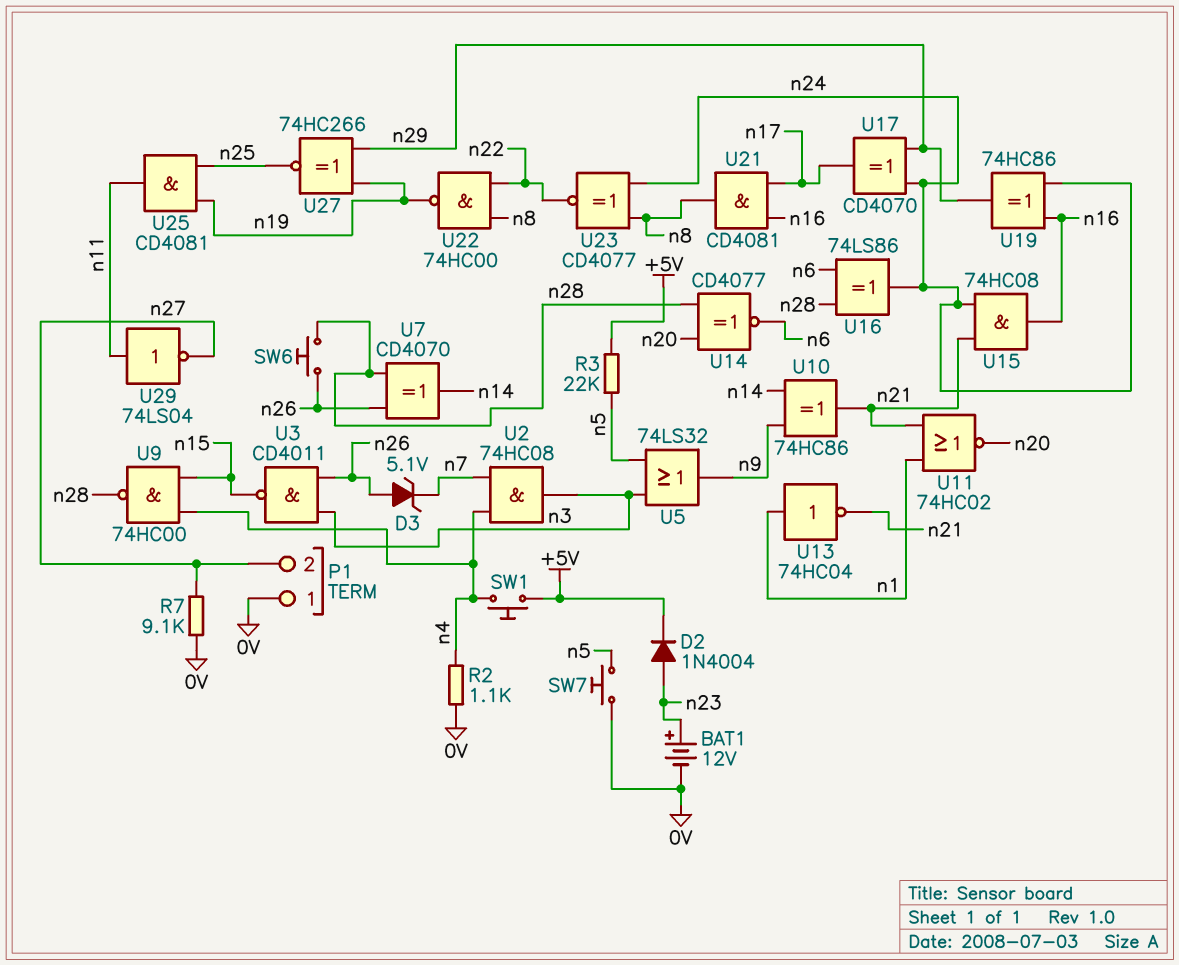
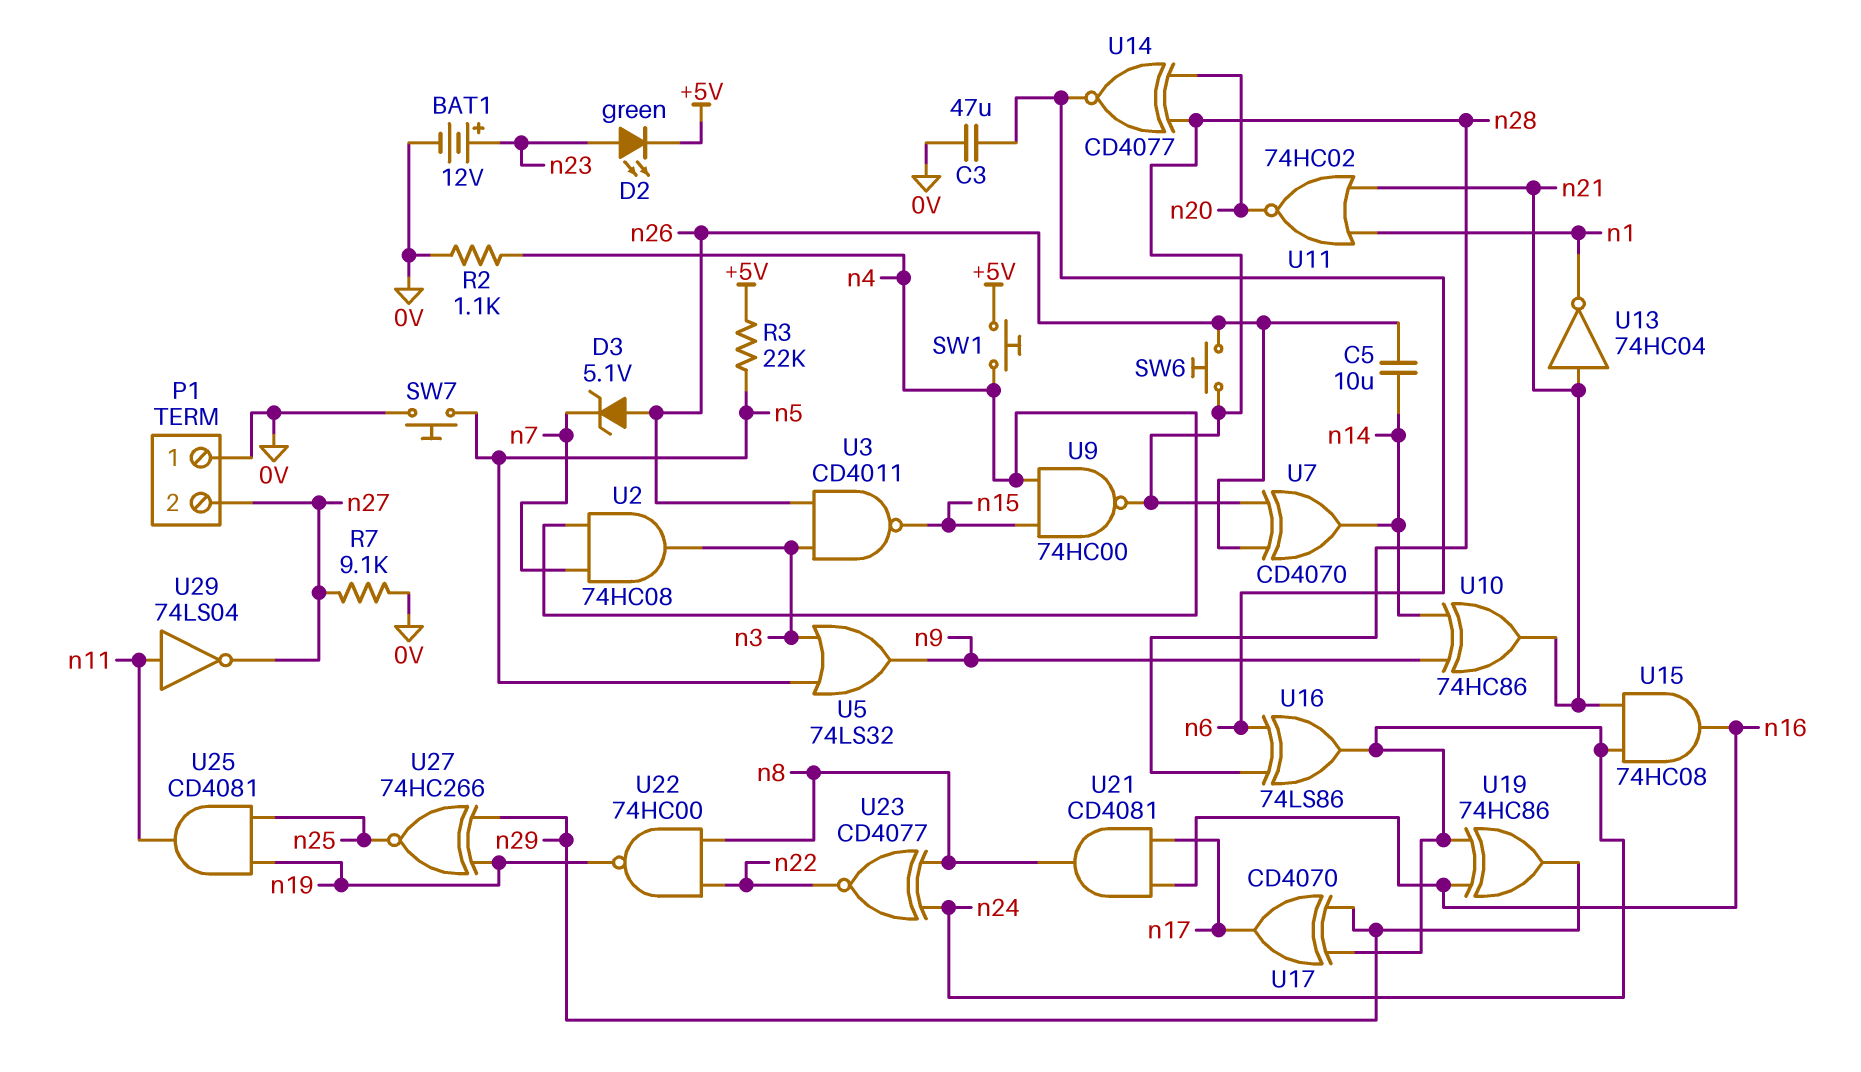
C3: none -> 47uF (0V, n6)
C5: none -> 10uF (n14, n26)
D2: diode 1N4004 (A n23, K +5V) -> LED green (A n23, K +5V)
U13: NOT 74HC04 (in n1, out n21) -> NOT 74HC04 (in n21, out n1)

